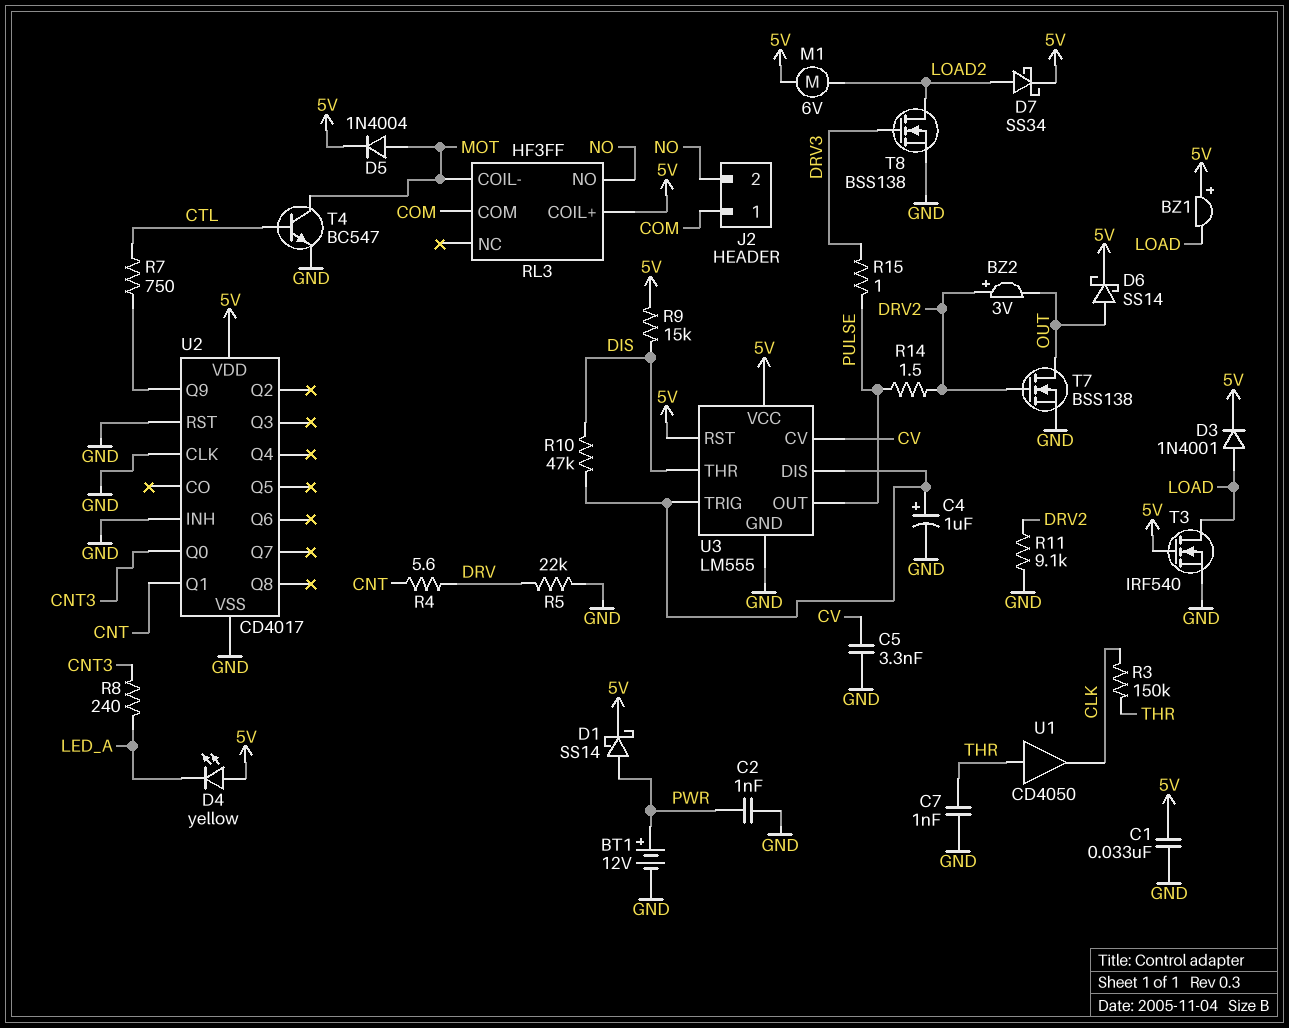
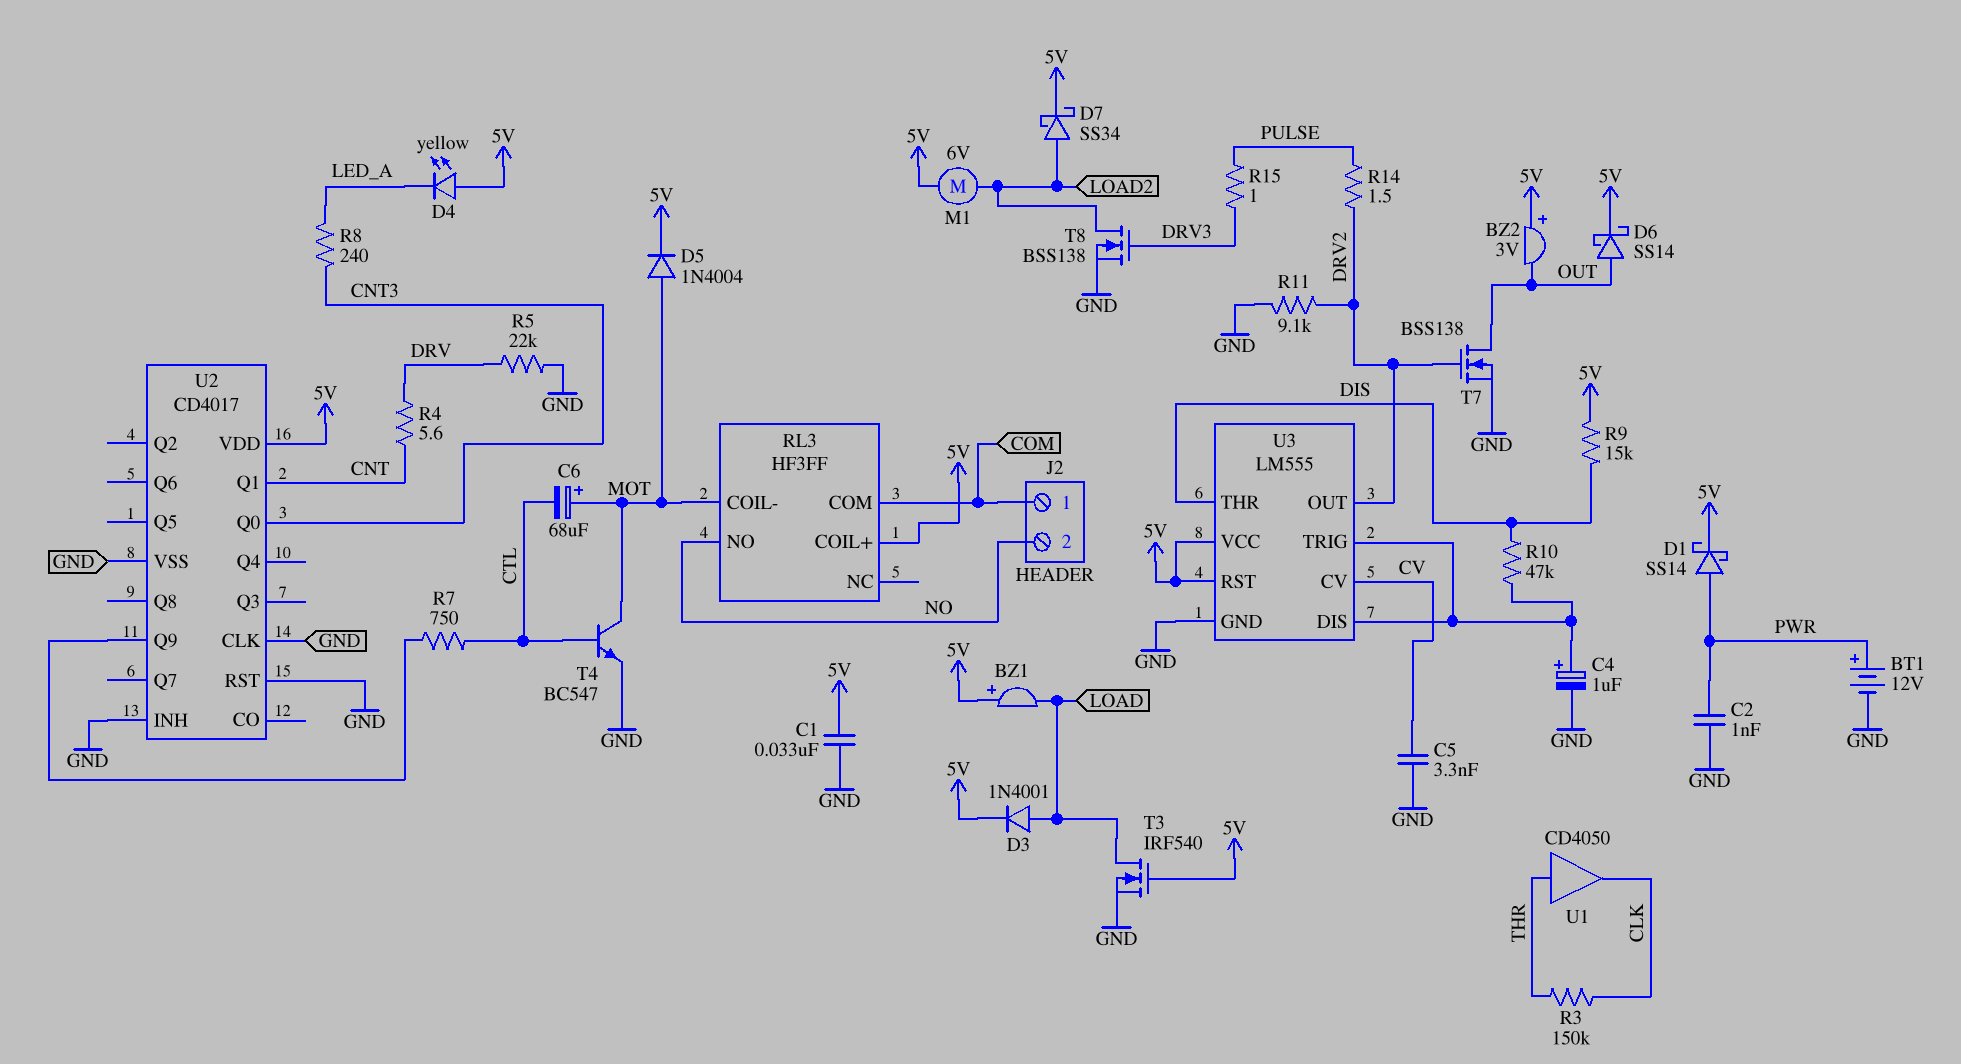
BZ2: buzzer 3V (plus DRV2, minus OUT) -> buzzer 3V (plus 5V, minus OUT)
C6: none -> 68uF (plus MOT, minus CTL)
C7: 1nF (GND, THR) -> none
U3 pin OUT: PULSE -> DRV2

